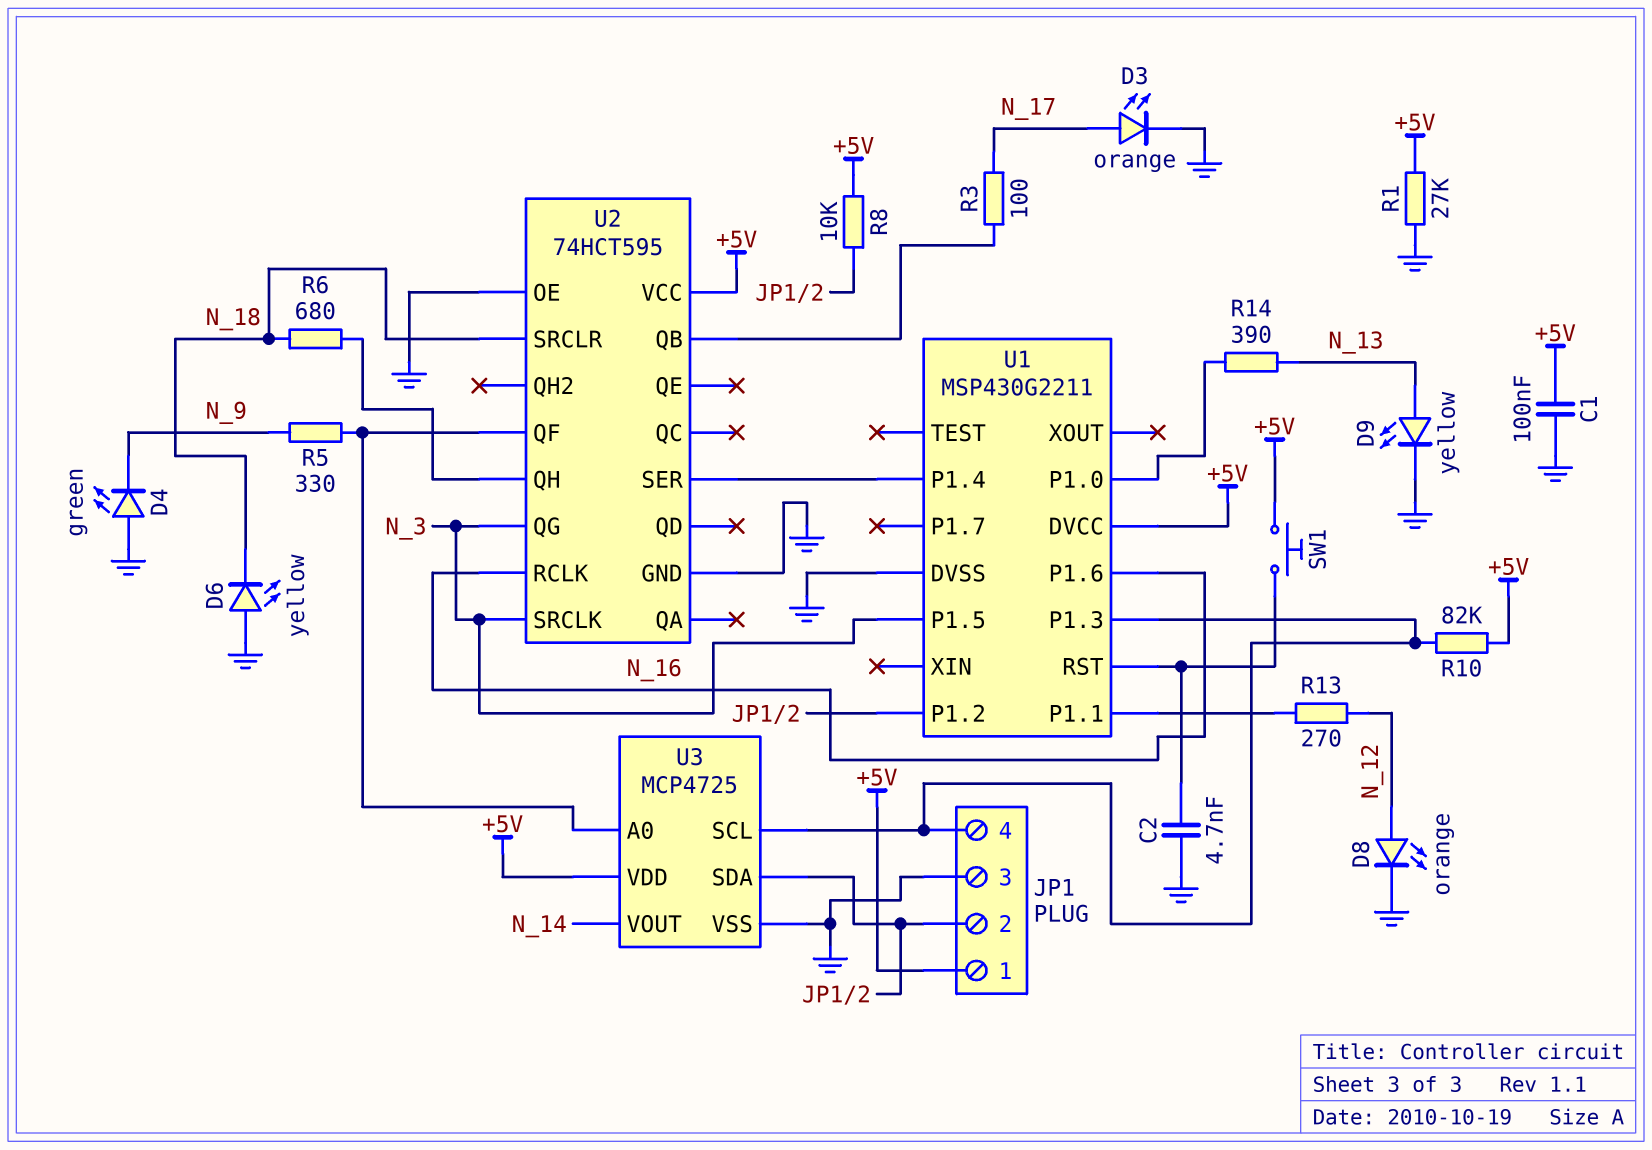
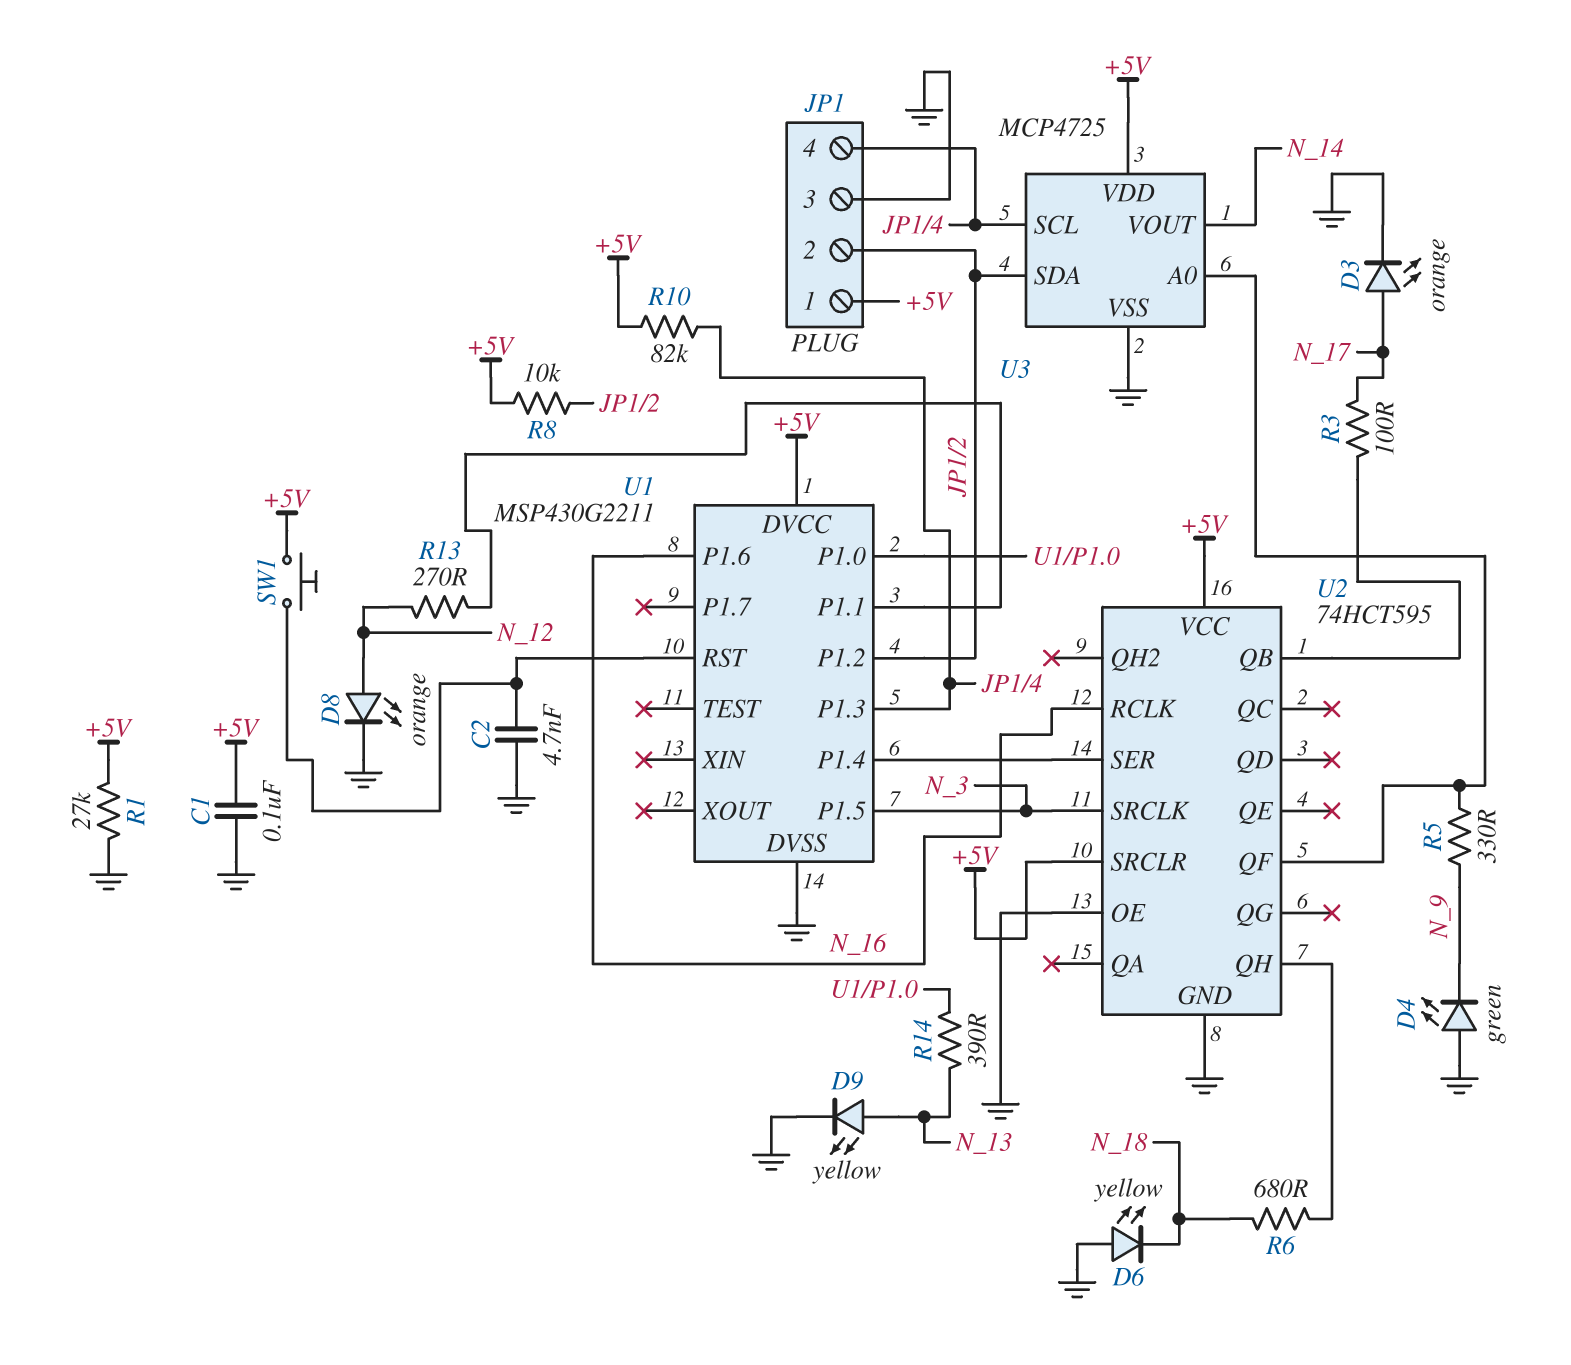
U2 pin QG: N_3 -> none
U2 pin SRCLR: N_18 -> +5V

